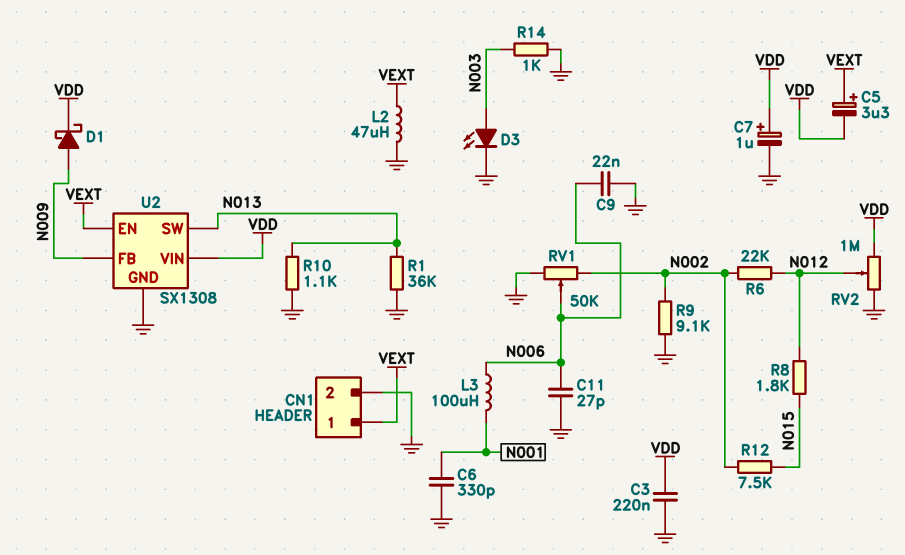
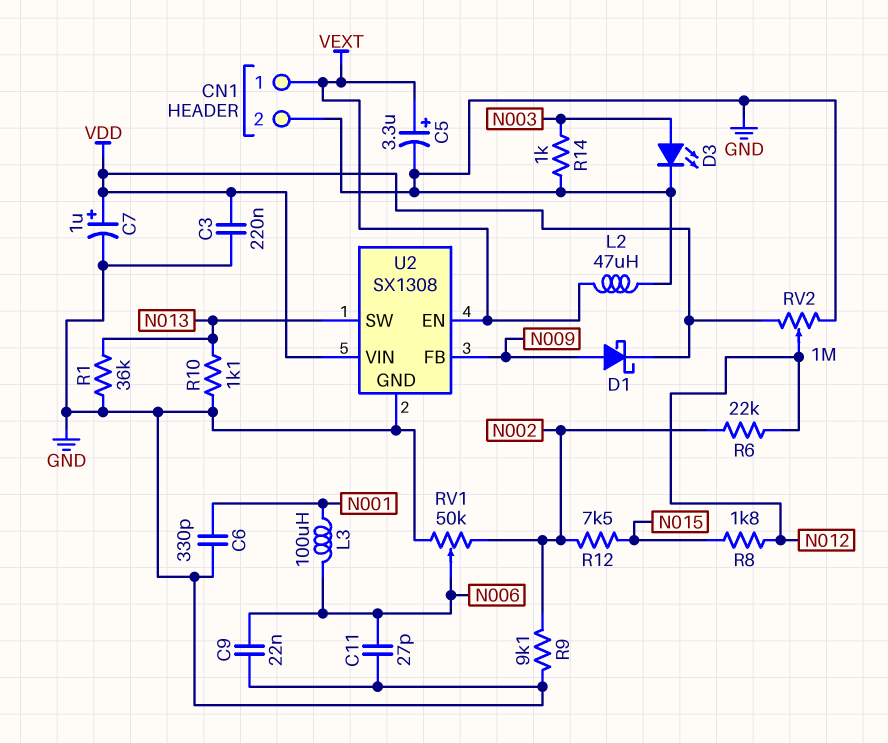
C5: 3.3uF (plus VEXT, minus VDD) -> 3.3uF (plus VEXT, minus GND)

